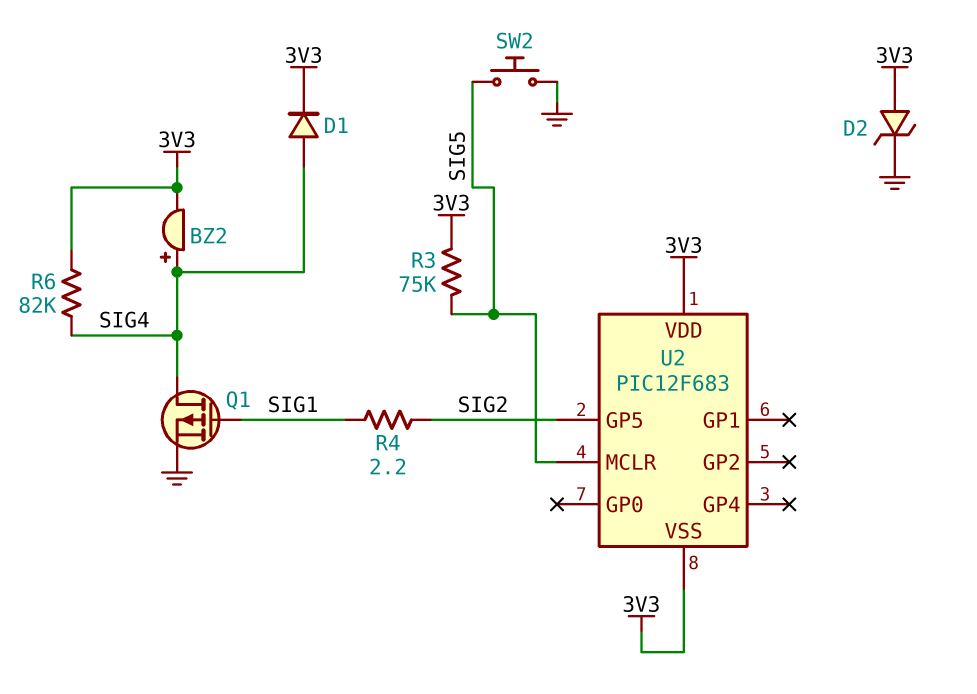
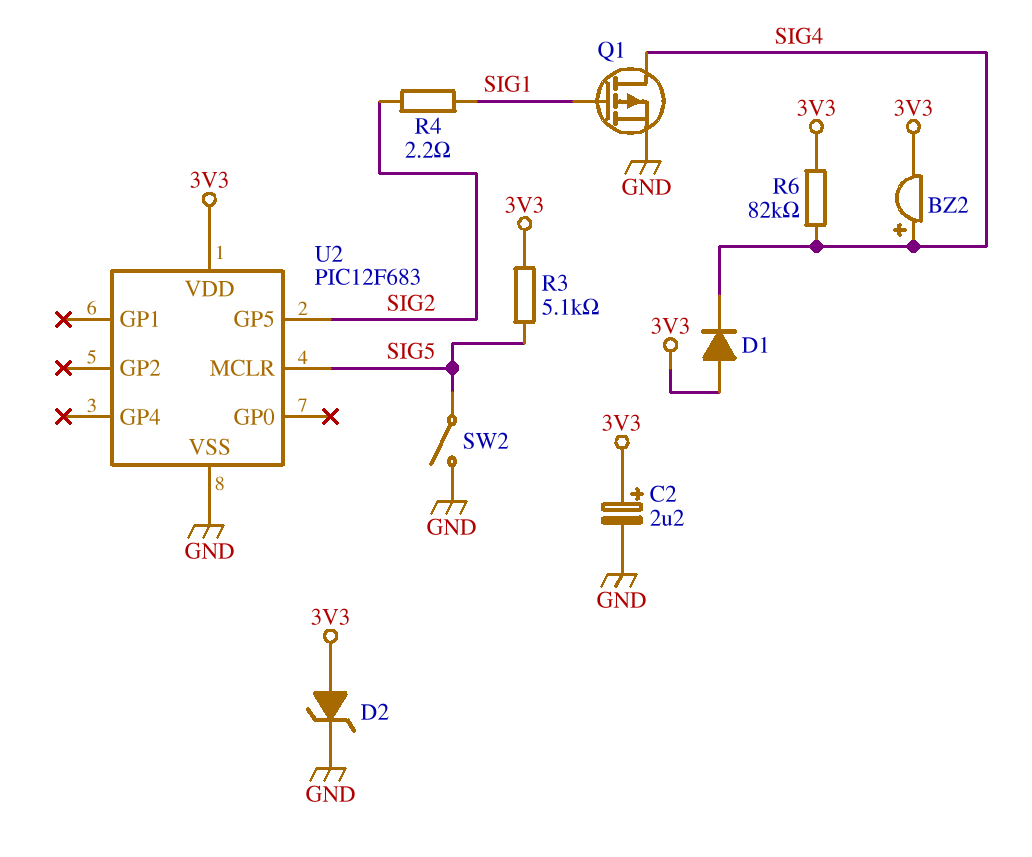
C2: none -> 2.2uF (plus 3V3, minus GND)
D1: diode (A SIG4, K 3V3) -> diode (A 3V3, K SIG4)
R3: 75k (3V3, SIG5) -> 5.1k (3V3, SIG5)
SW2: button (GND, SIG5) -> switch (GND, SIG5)
U2 pin VSS: 3V3 -> GND

